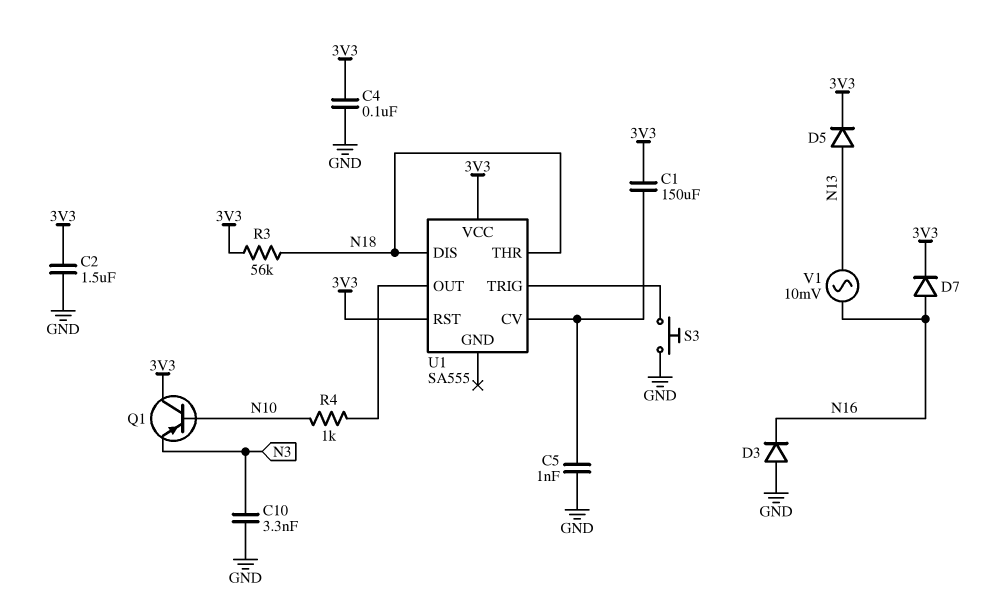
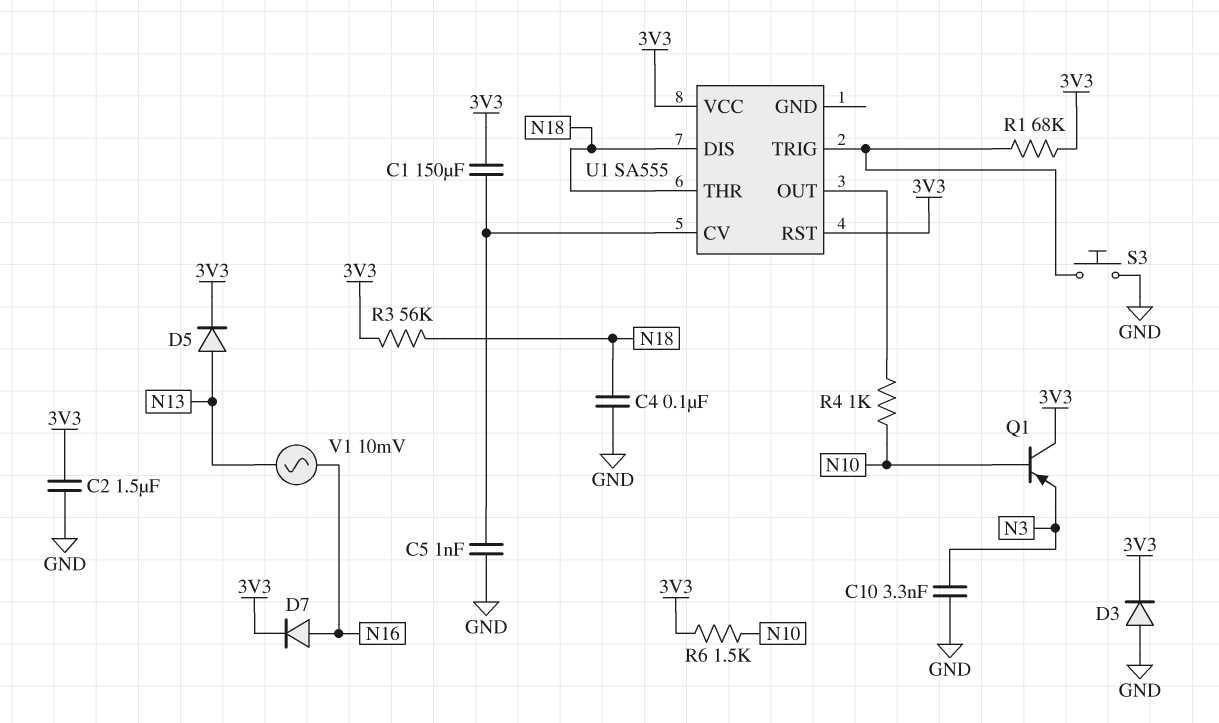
C4: 100nF (3V3, GND) -> 100nF (GND, N18)
D3: diode (A GND, K N16) -> diode (A GND, K 3V3)
R1: none -> 68k (3V3, U1/TRIG)
R6: none -> 1.5k (3V3, N10)

